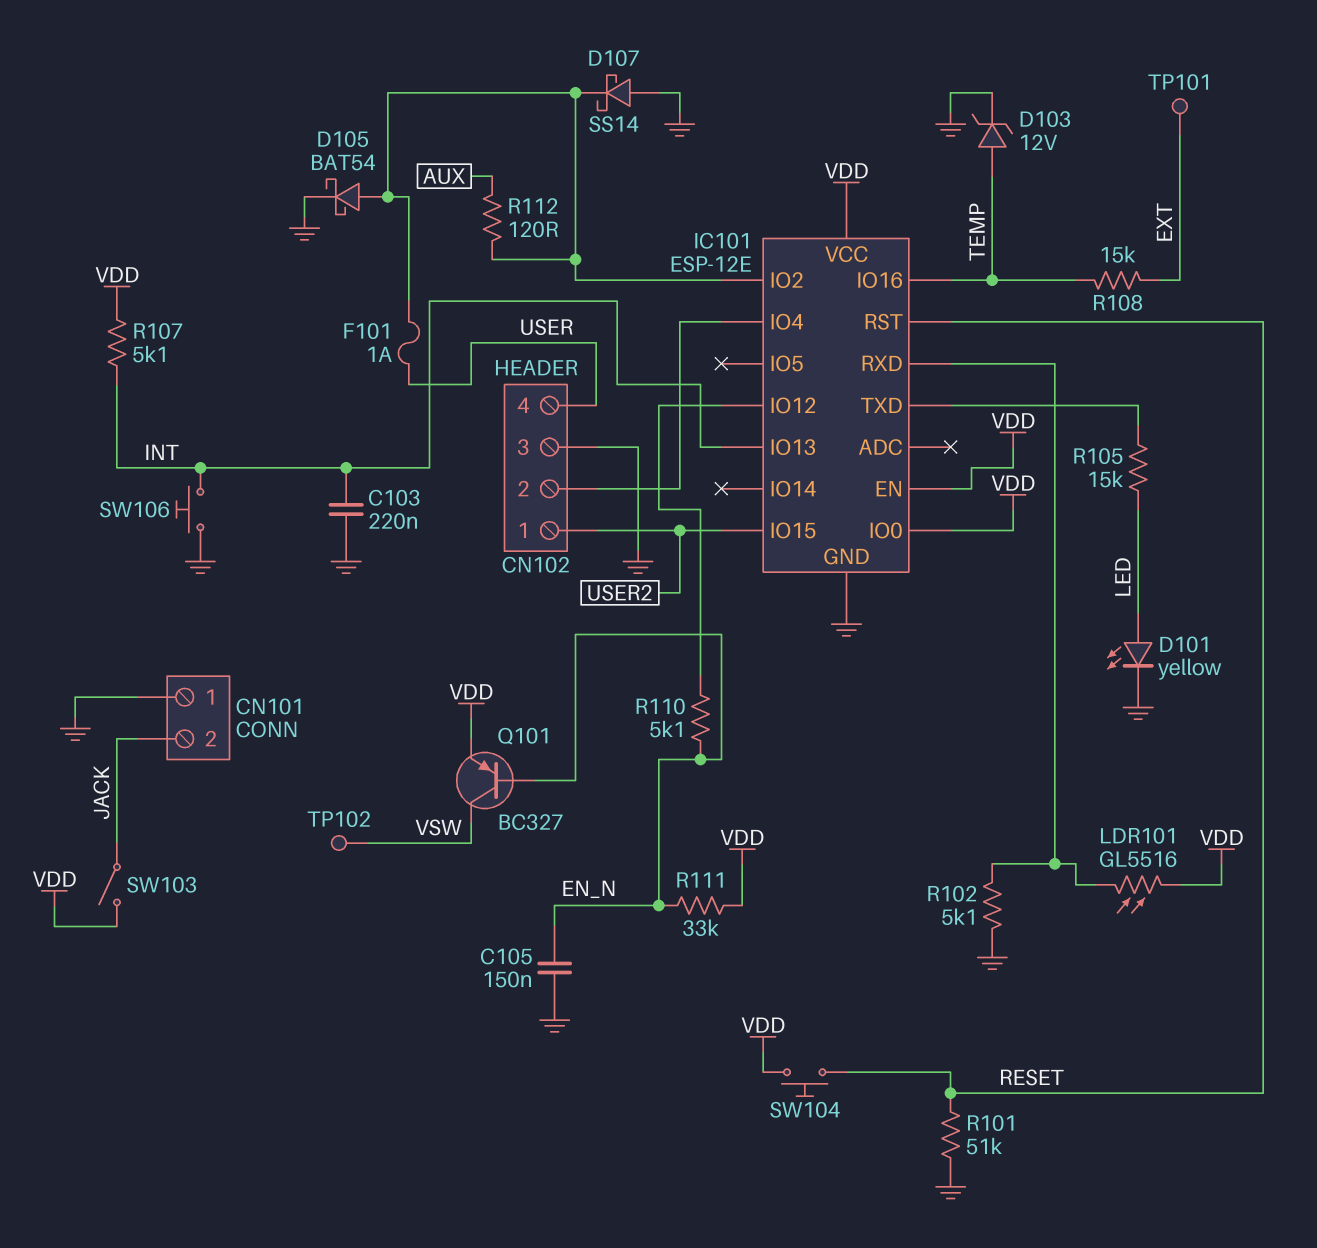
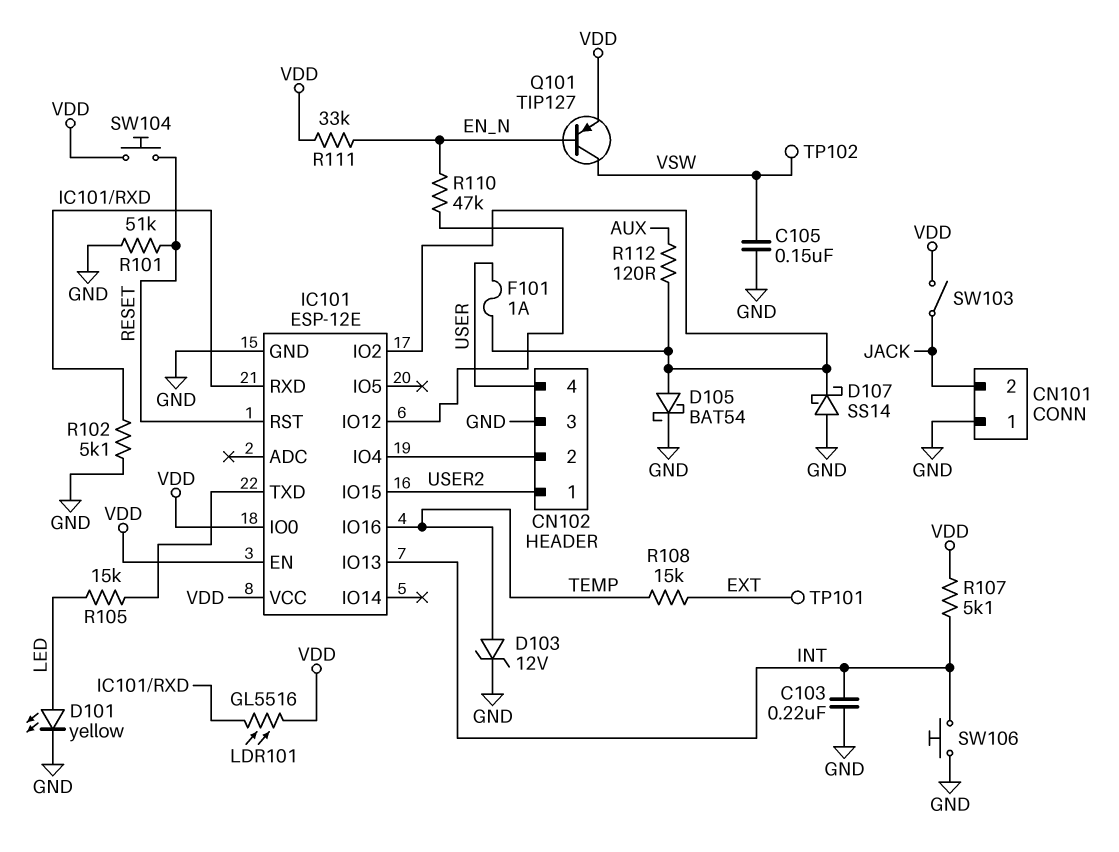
C105: 150nF (EN_N, GND) -> 150nF (GND, VSW)
Q101: PNP BC327 (B EN_N, C VSW, E VDD) -> PNP TIP127 (B EN_N, C VSW, E VDD)
R110: 5.1k (EN_N, IC101/IO12) -> 47k (EN_N, IC101/IO12)

